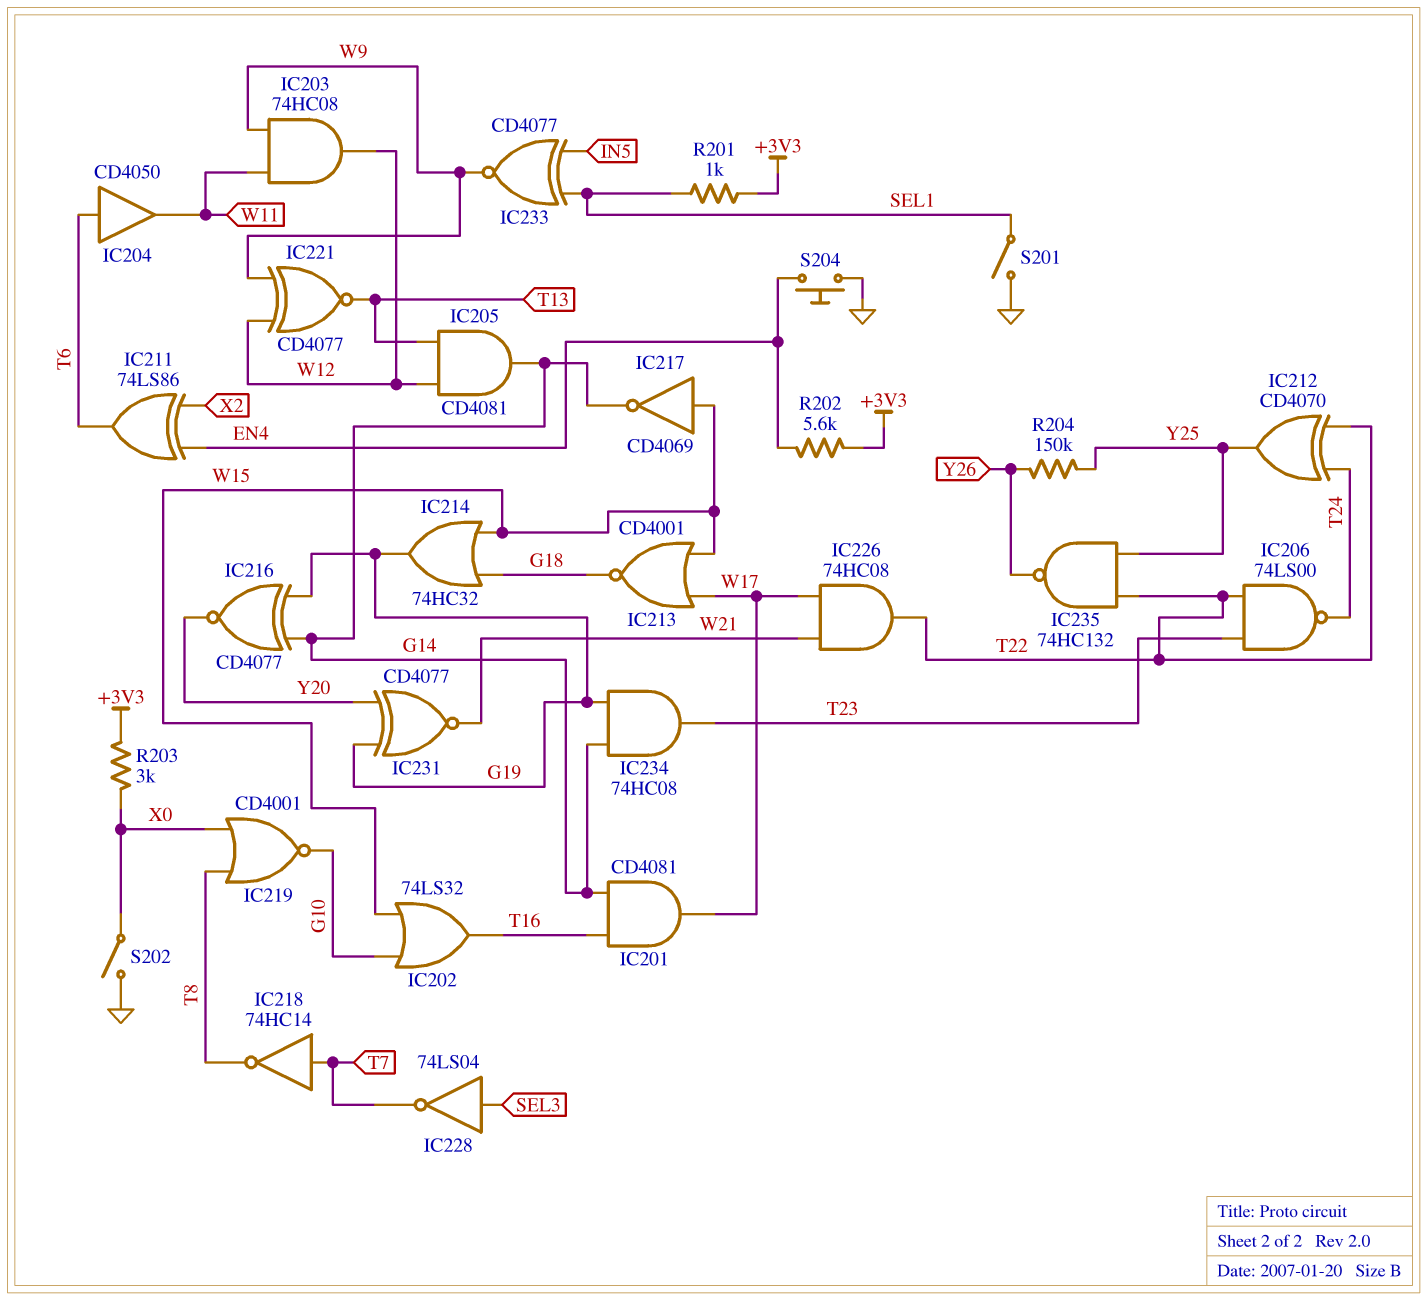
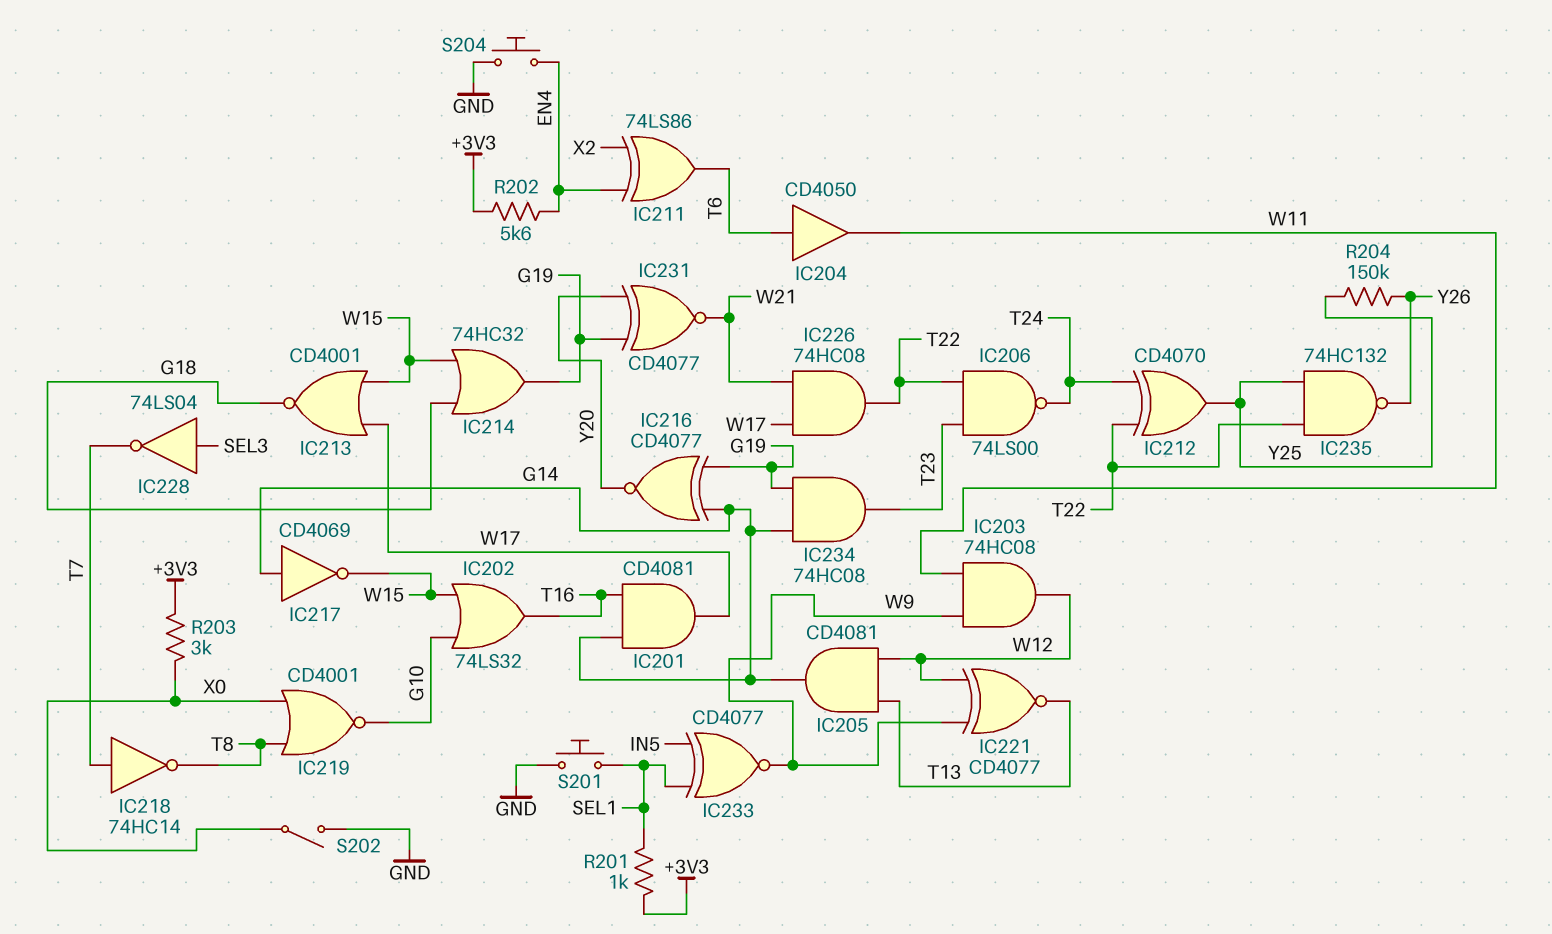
IC217: NOT CD4069 (in W15, out G14) -> NOT CD4069 (in G14, out W15)
S201: switch (GND, SEL1) -> button (GND, SEL1)

